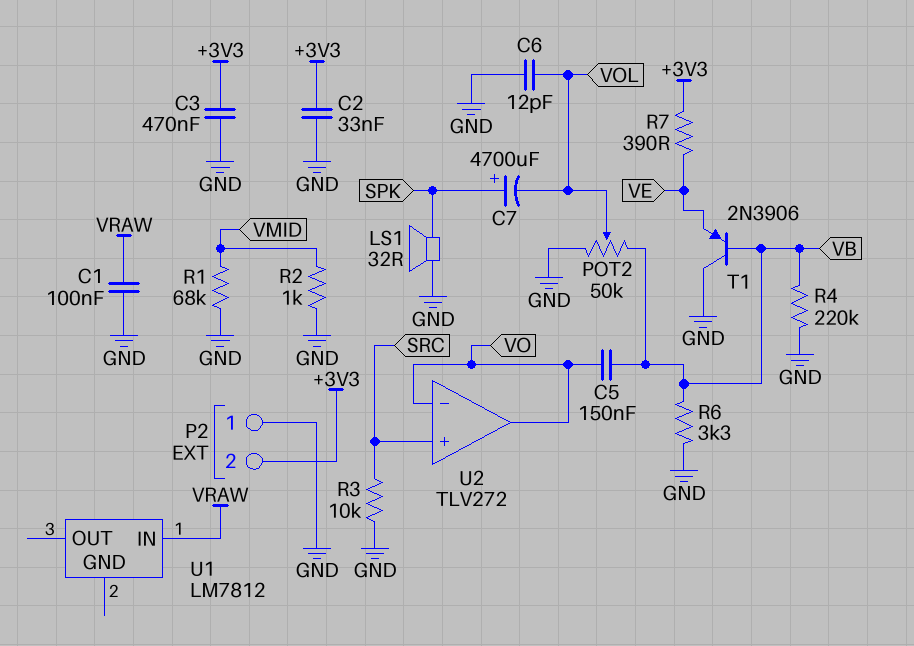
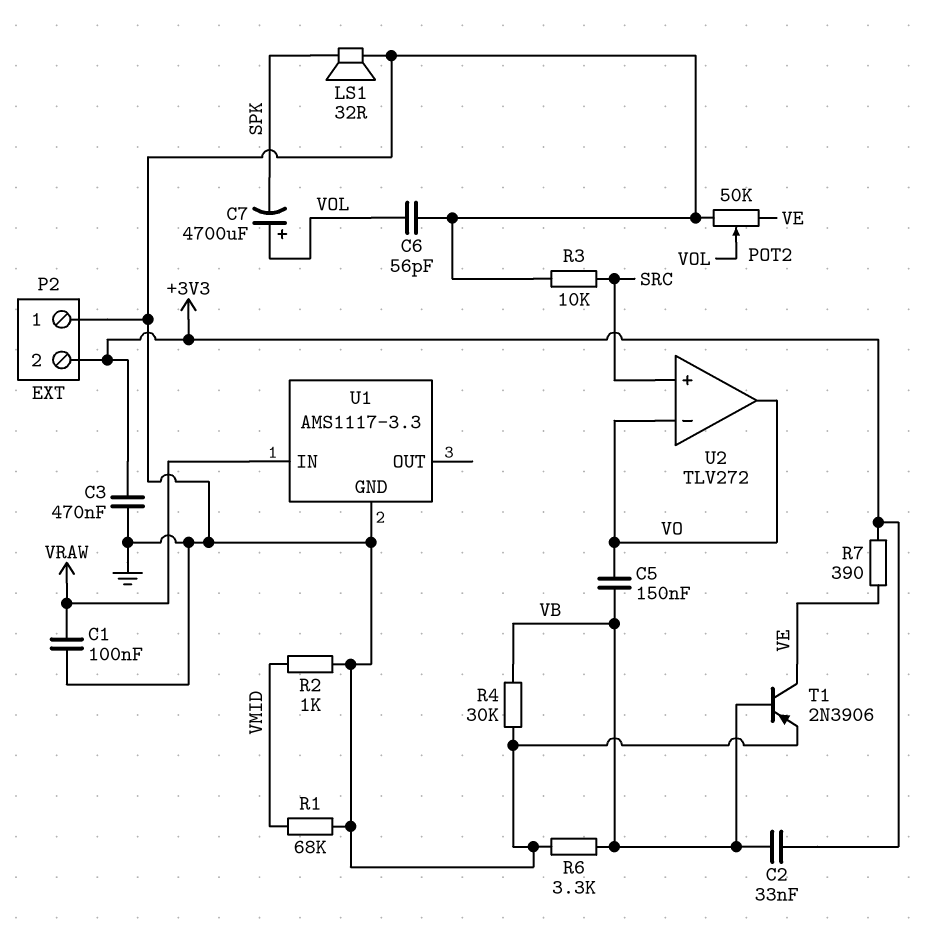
C2: 33nF (+3V3, GND) -> 33nF (+3V3, VB)
C6: 12pF (GND, VOL) -> 56pF (GND, VOL)
C7: 4700uF (plus SPK, minus VOL) -> 4700uF (plus VOL, minus SPK)
POT2: 50k (GND, VB, wiper VOL) -> 50k (GND, VE, wiper VOL)
R4: 220k (GND, VB) -> 30k (GND, VB)
T1: PNP 2N3906 (B VB, C GND, E VE) -> PNP 2N3906 (B VB, C VE, E GND)
U1: LM7812 -> AMS1117-3.3
U1 pin GND: none -> GND

